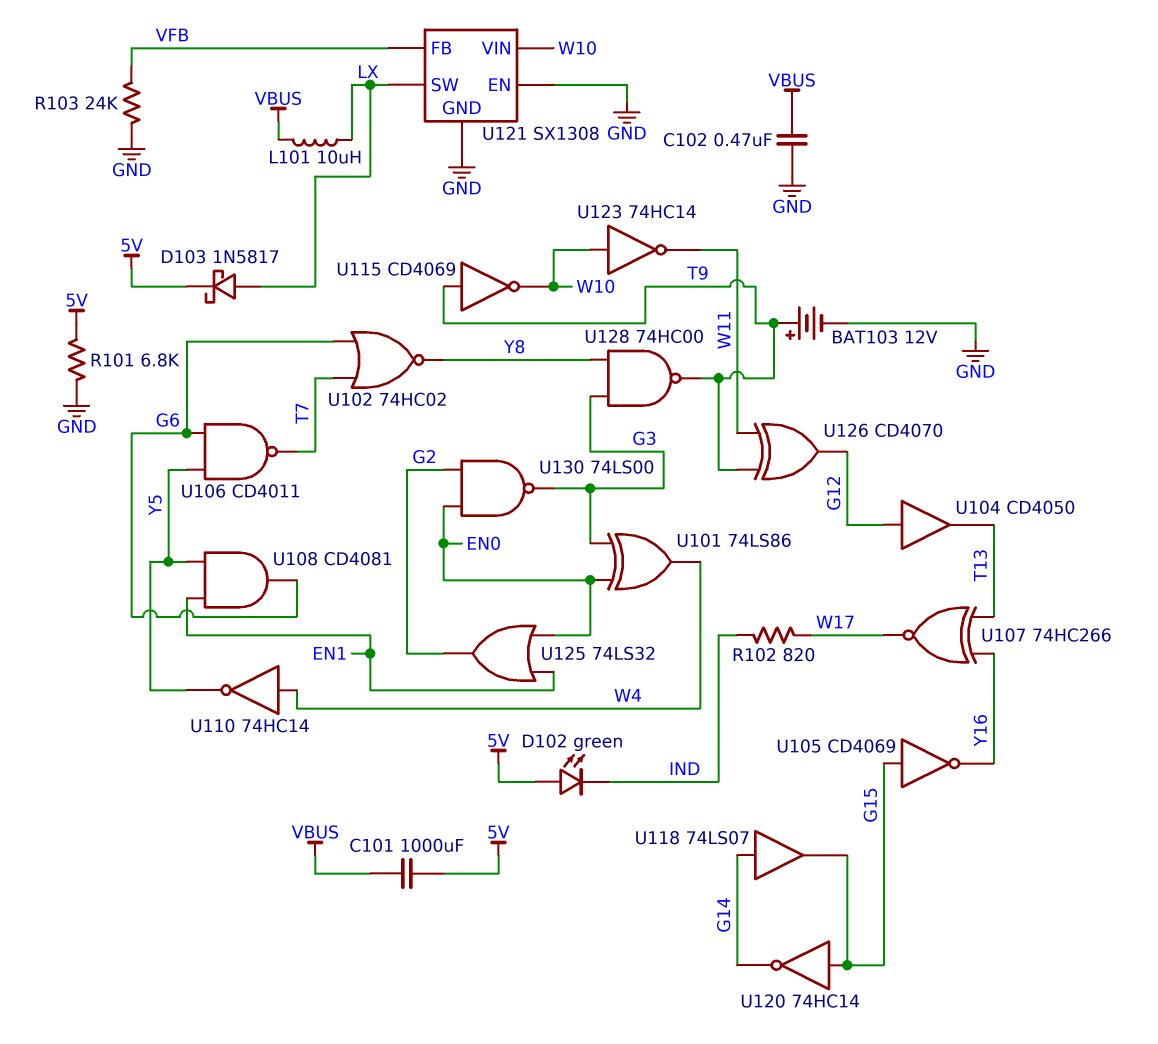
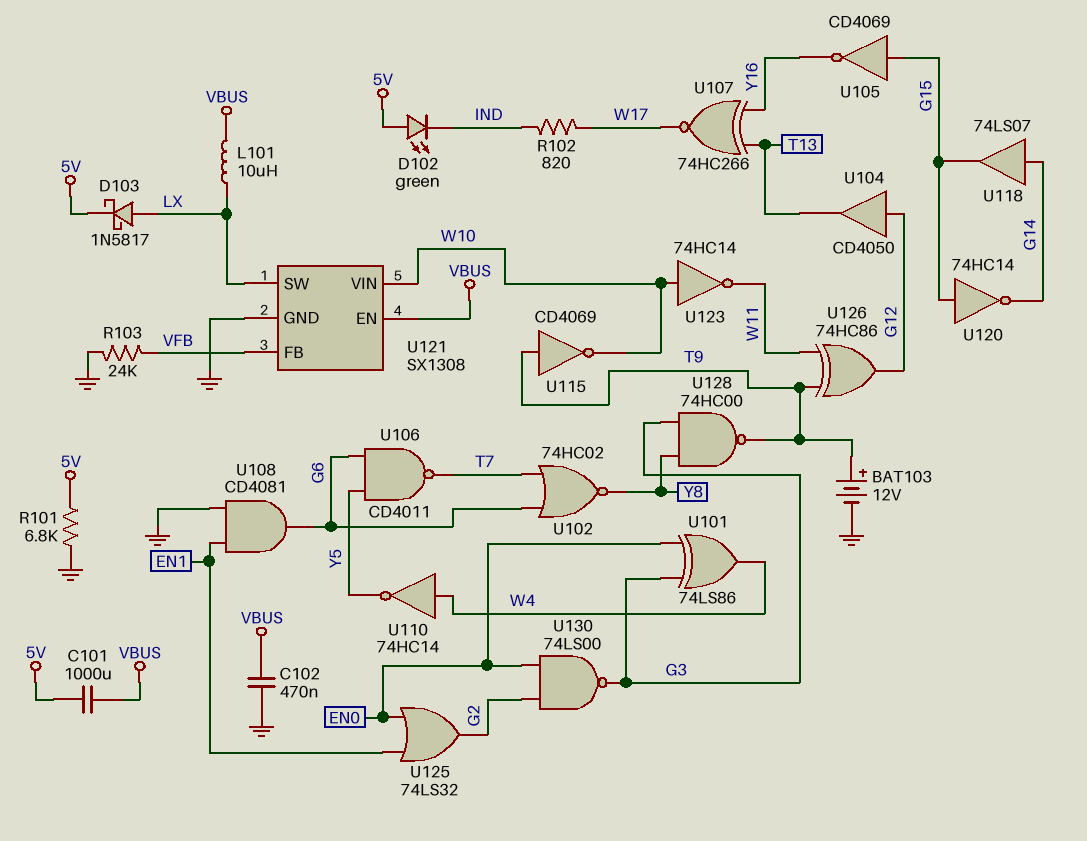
U108: AND CD4081 (in EN1, in Y5, out G6) -> AND CD4081 (in EN1, in GND, out G6)
U121 pin EN: GND -> VBUS
U126: XOR CD4070 (in T9, in W11, out G12) -> XOR 74HC86 (in T9, in W11, out G12)

